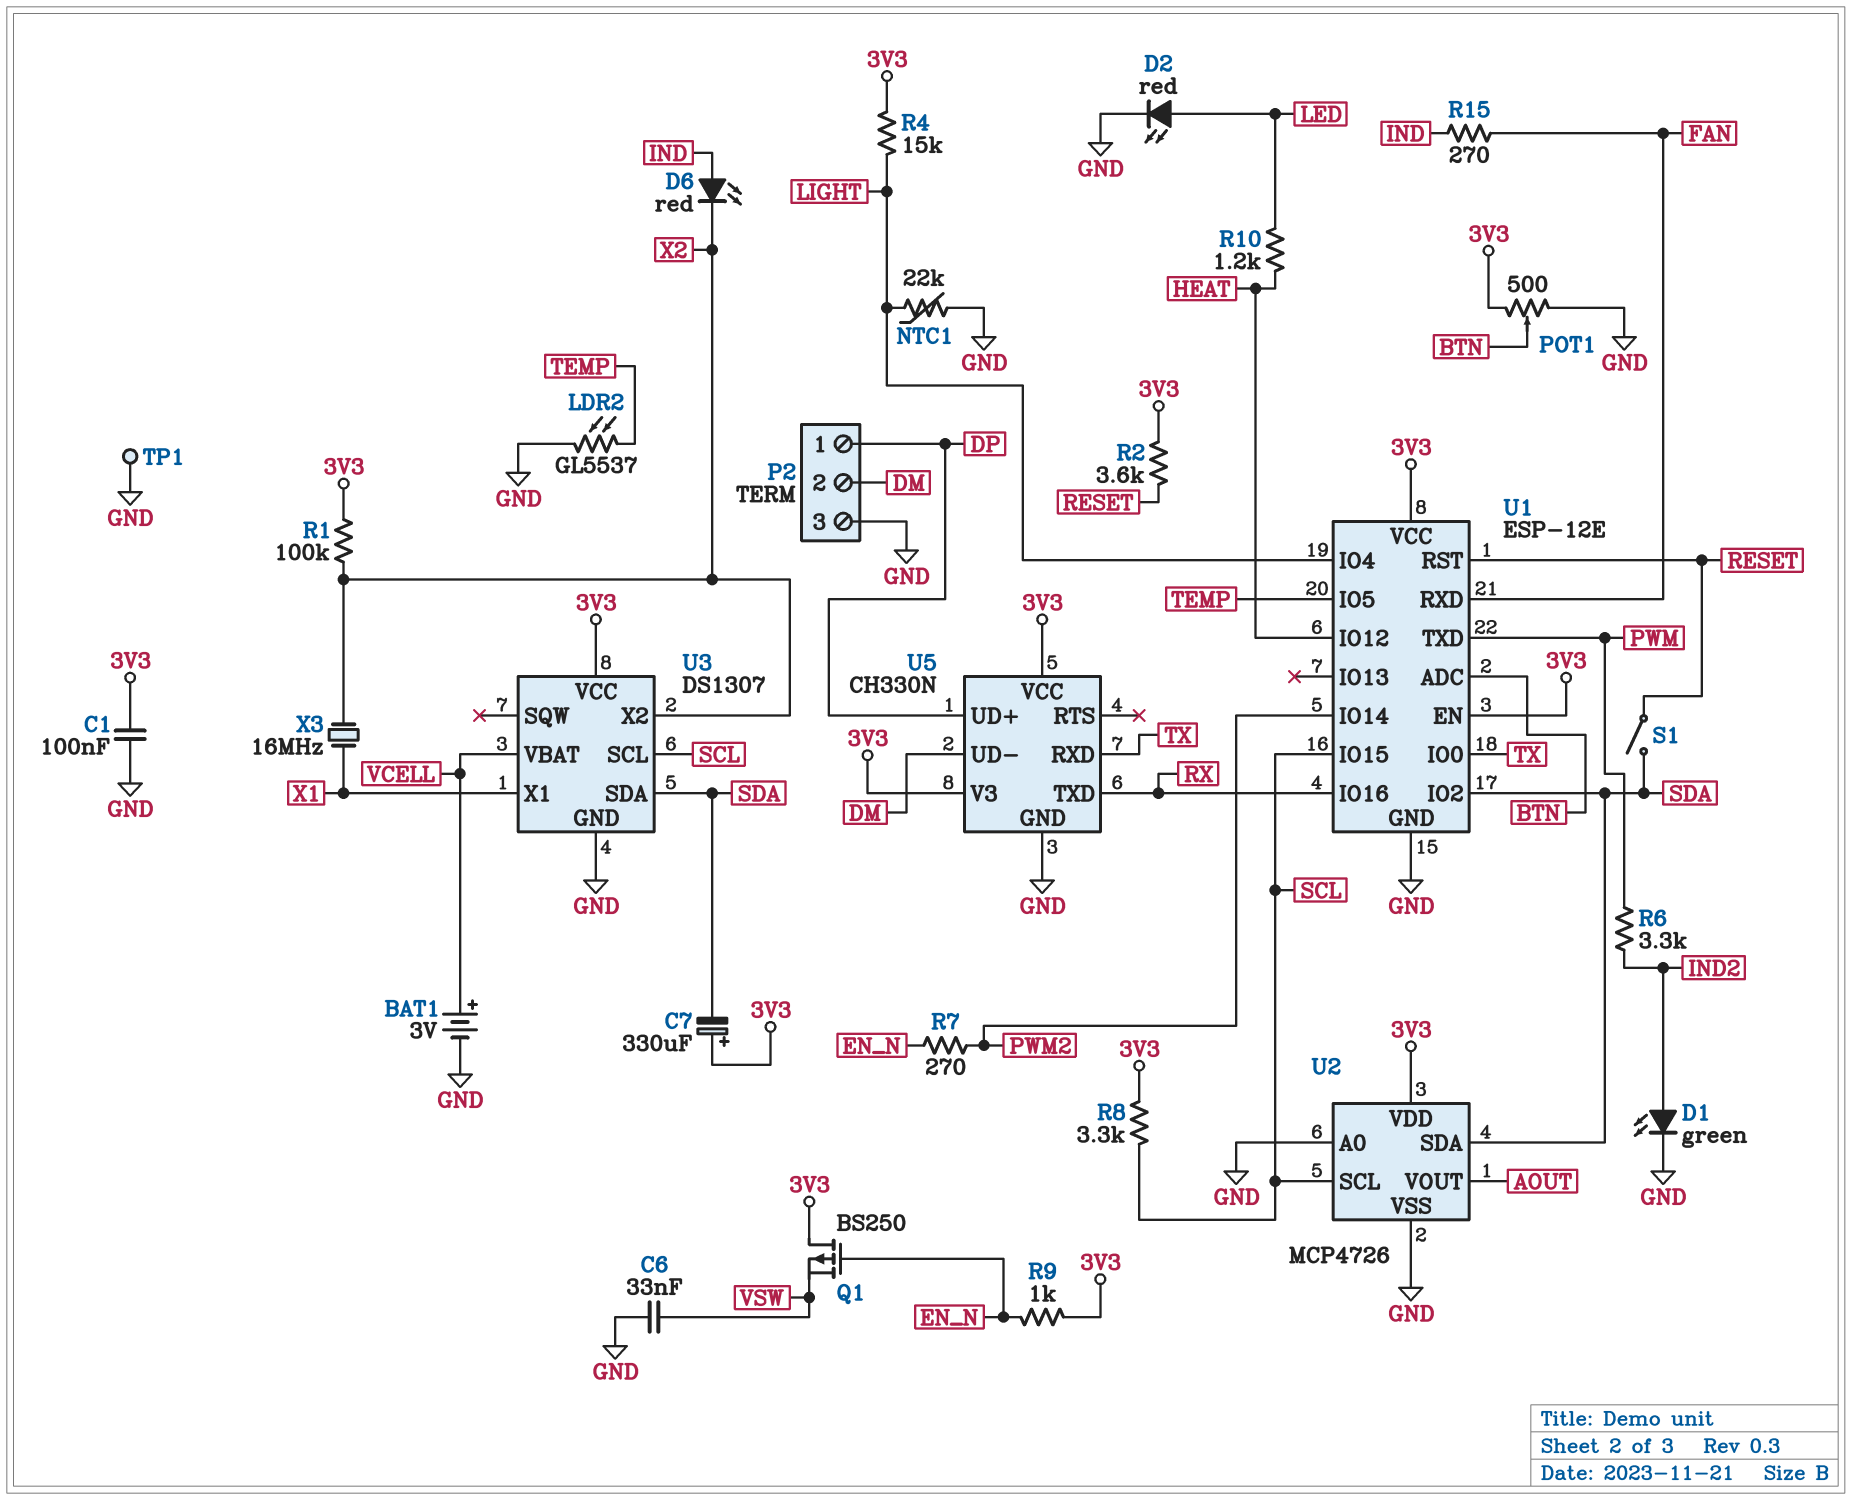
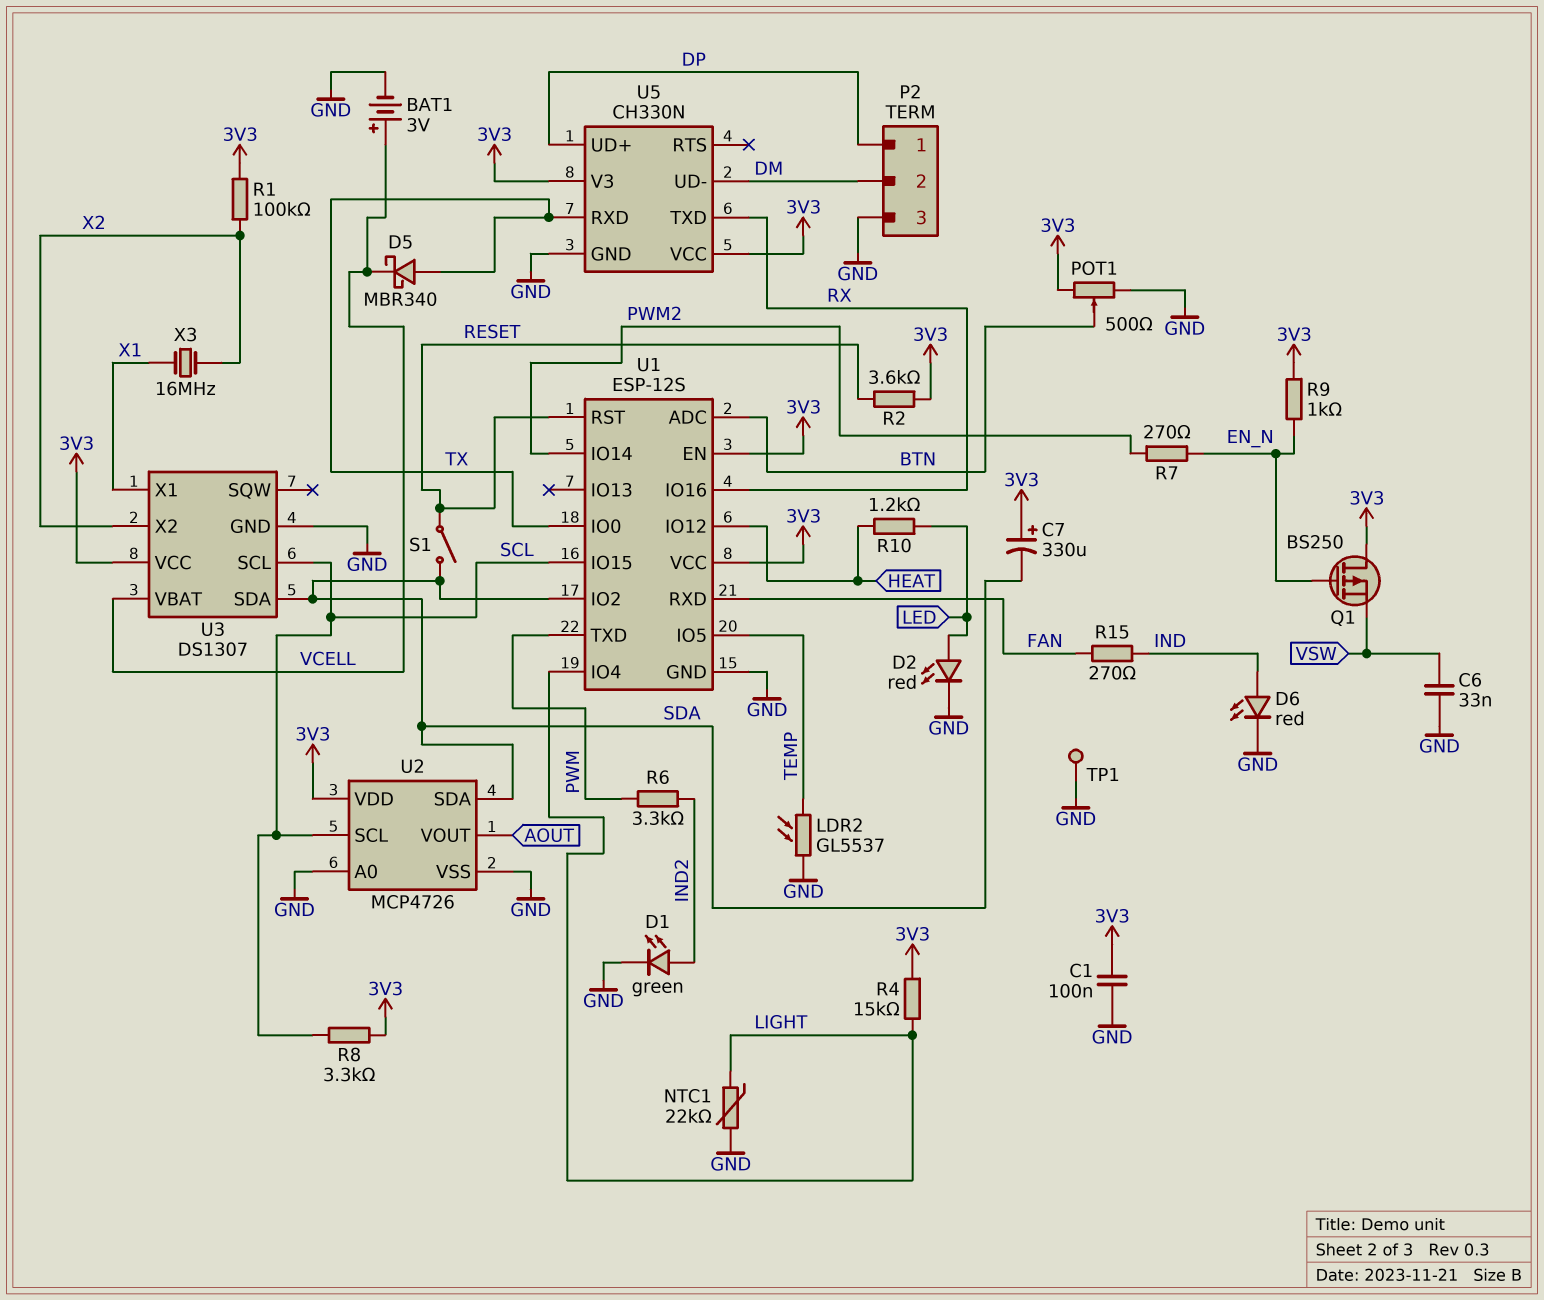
D5: none -> schottky MBR340 (A TX, K VCELL)
D6: LED red (A IND, K X2) -> LED red (A IND, K GND)
U1: ESP-12E -> ESP-12S

